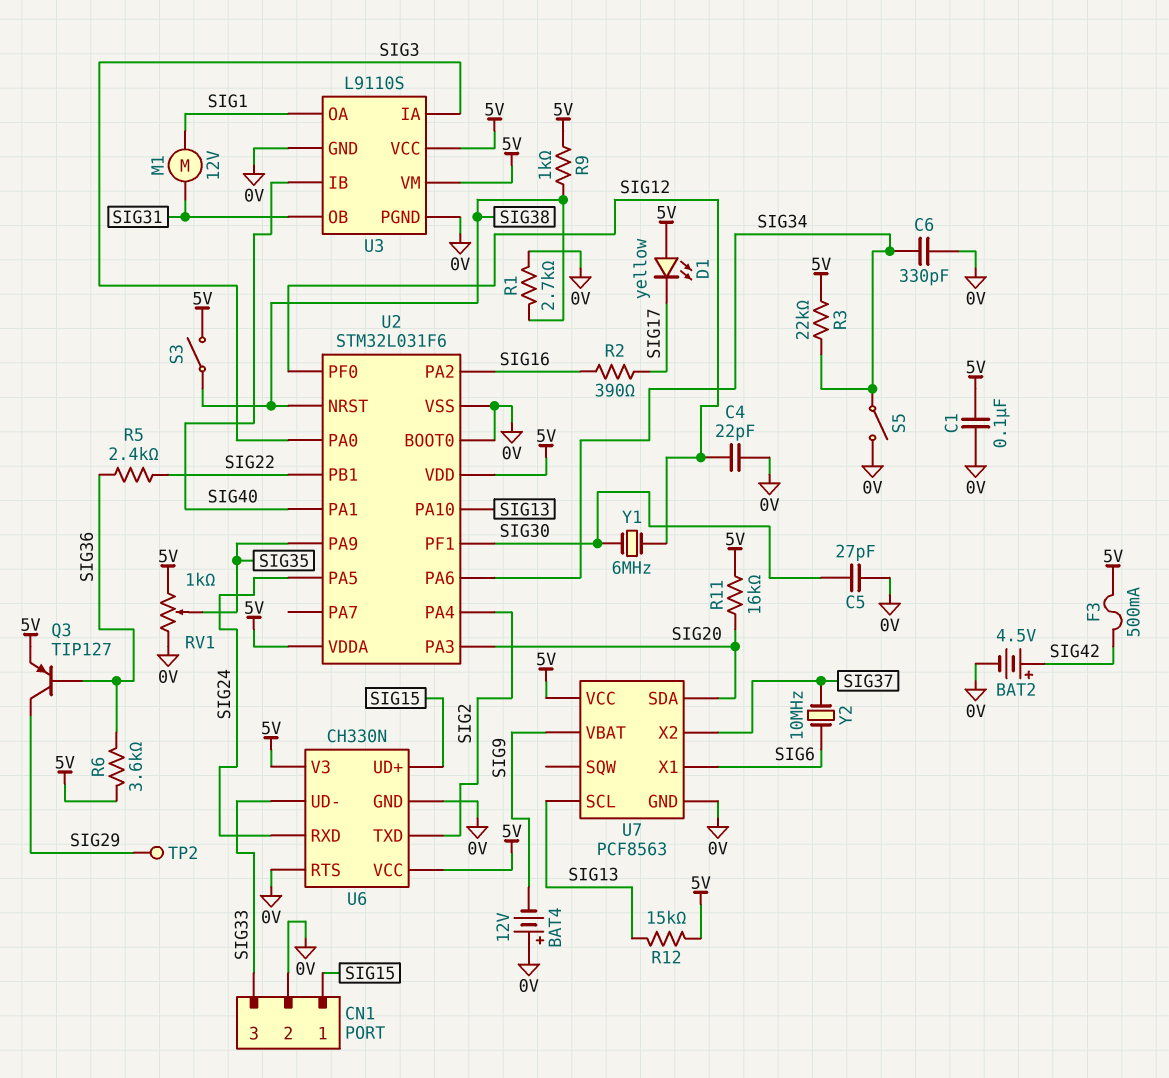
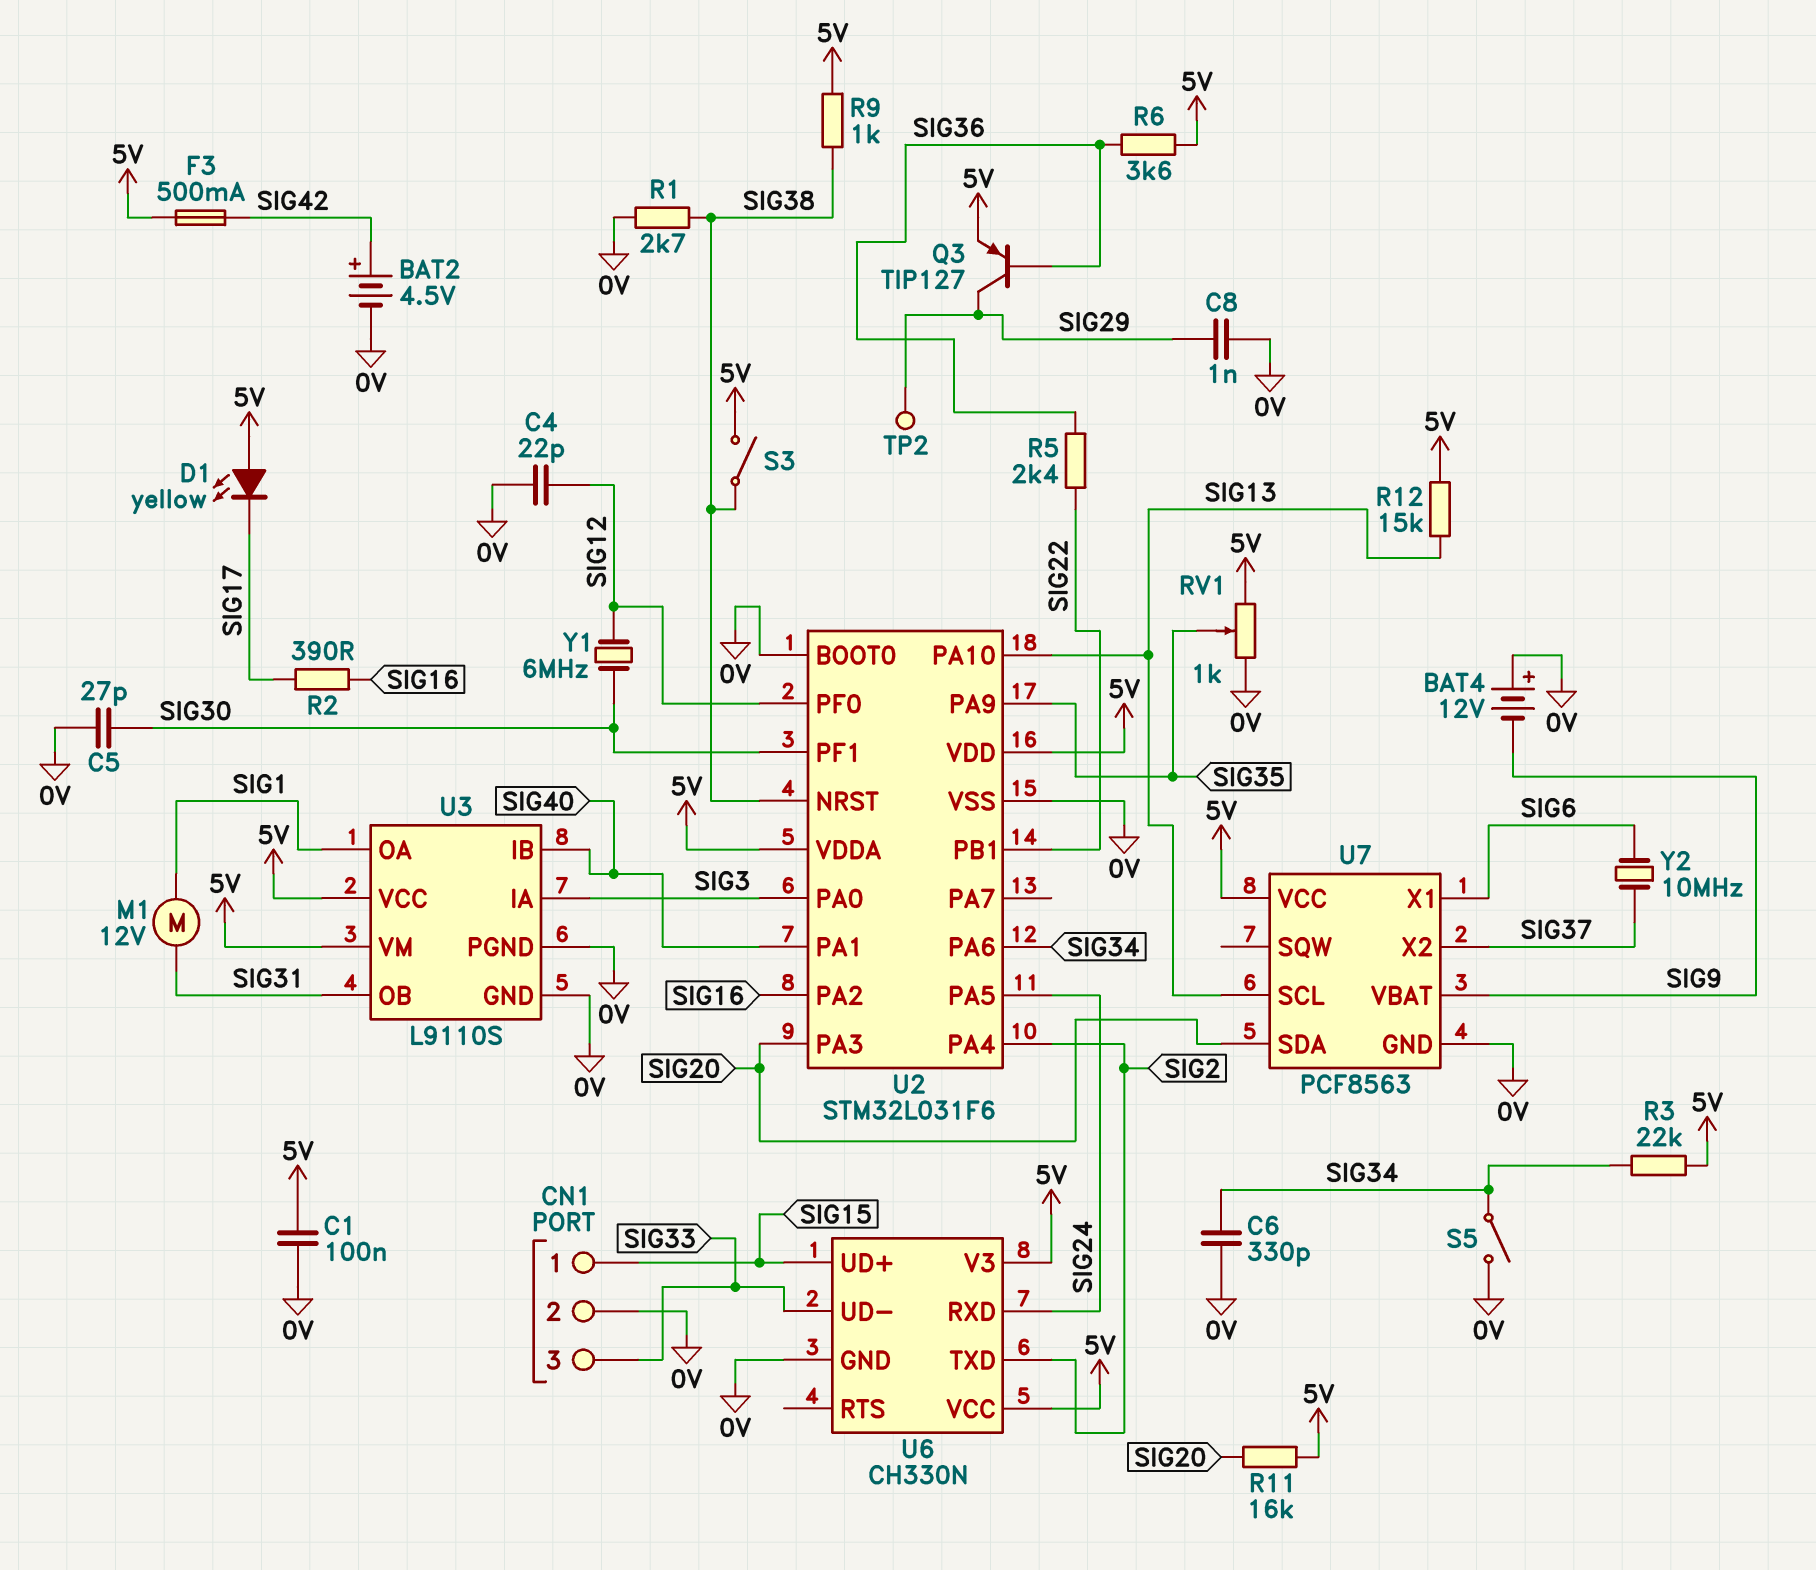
C8: none -> 1nF (0V, SIG29)
U6 pin RTS: 0V -> none

